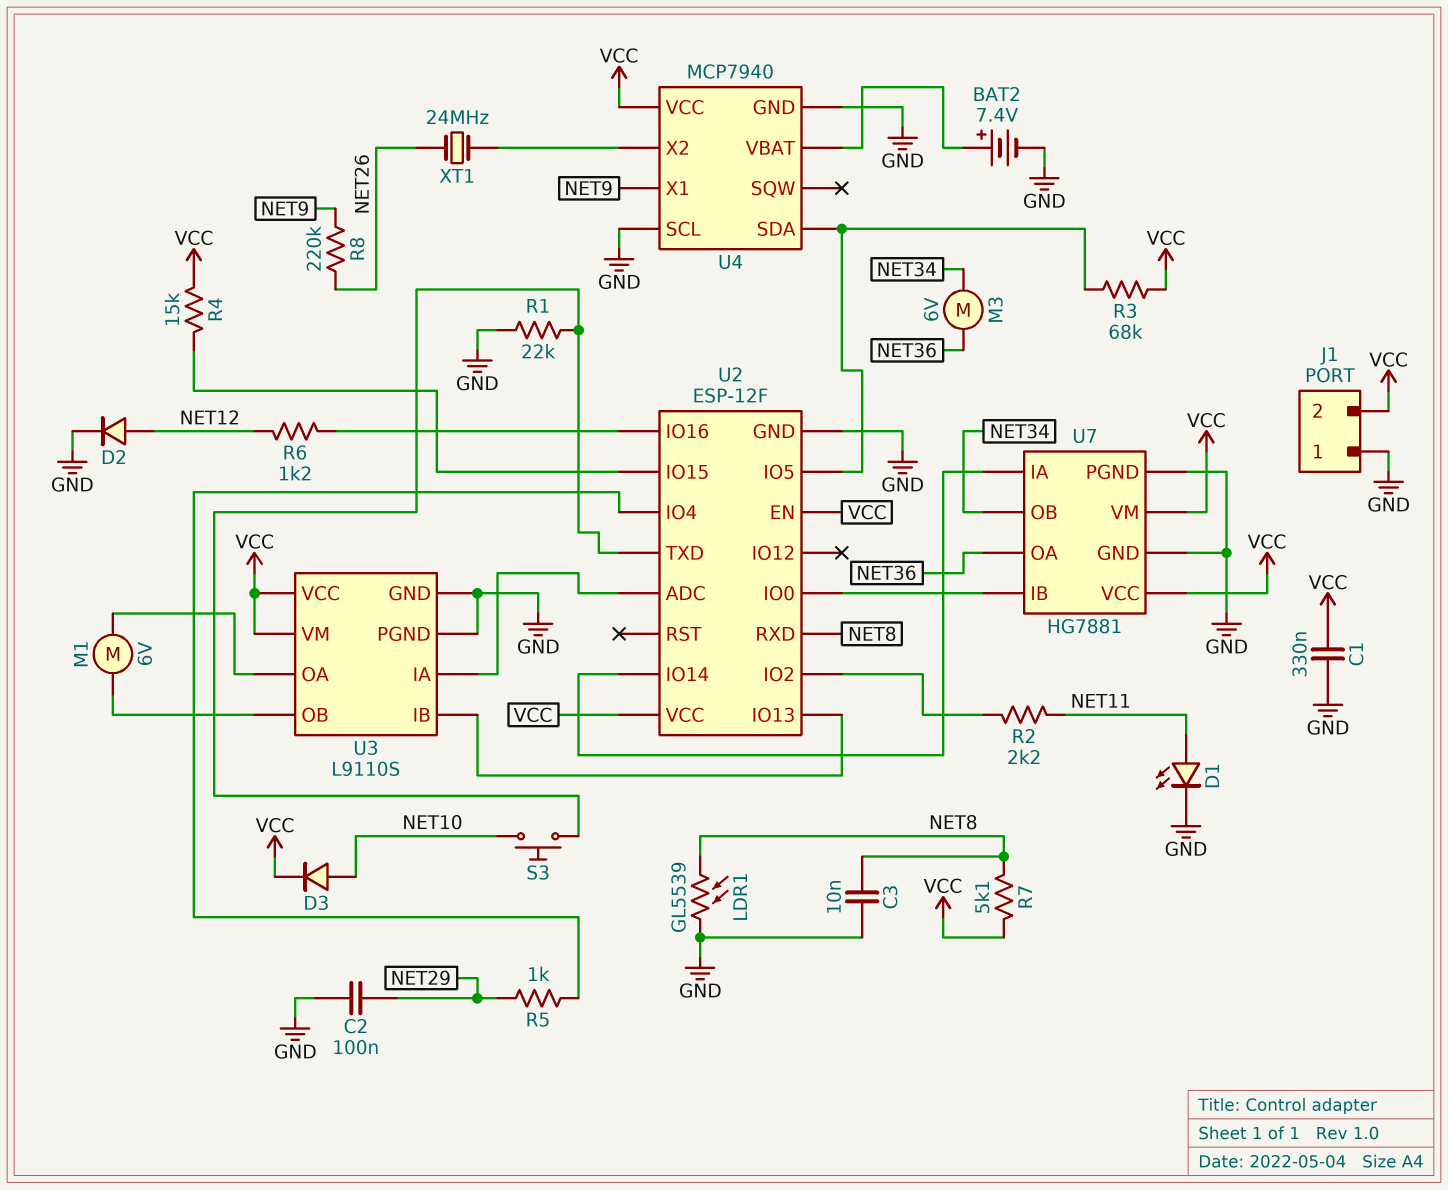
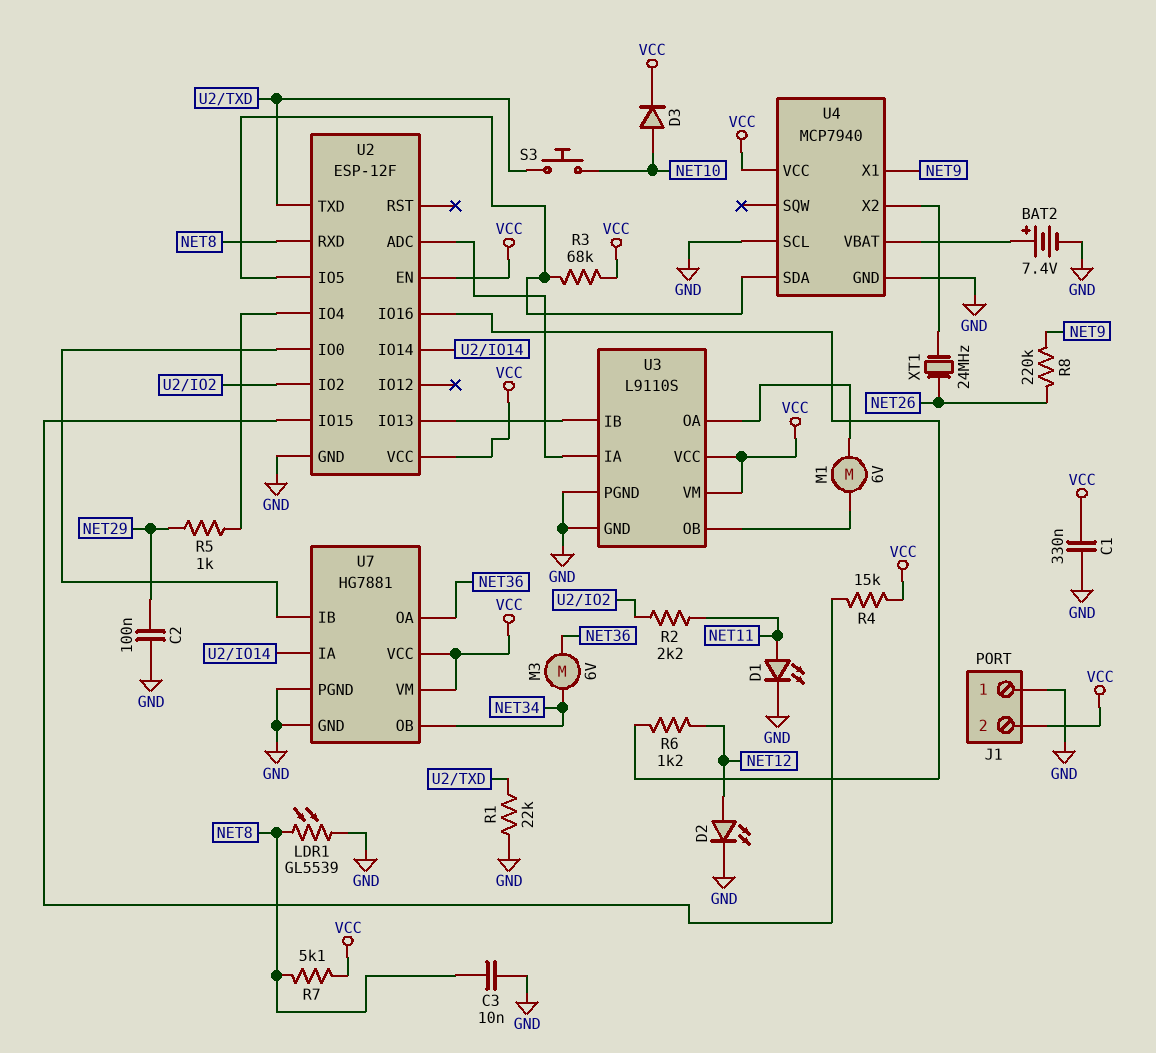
D2: diode (A NET12, K GND) -> LED (A NET12, K GND)

